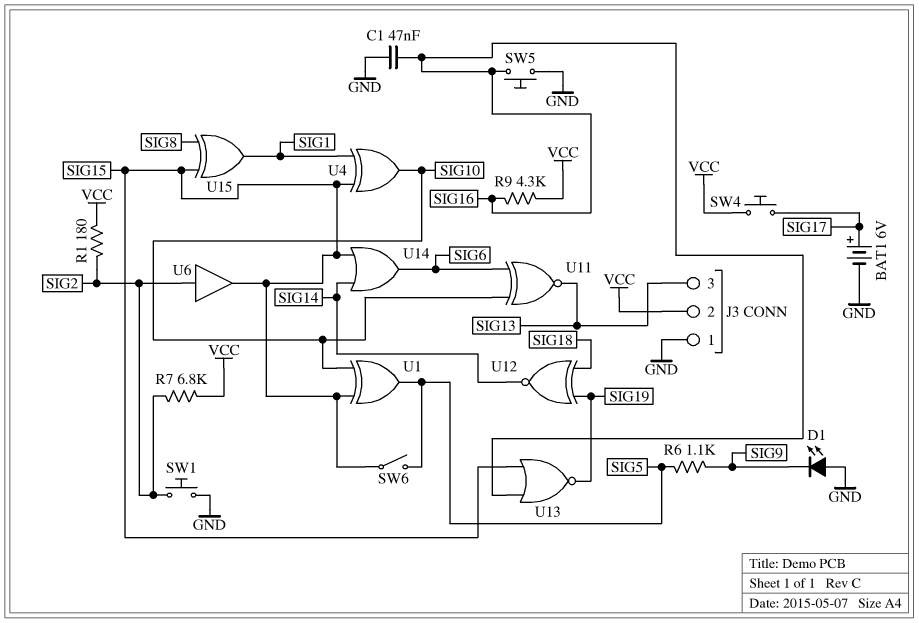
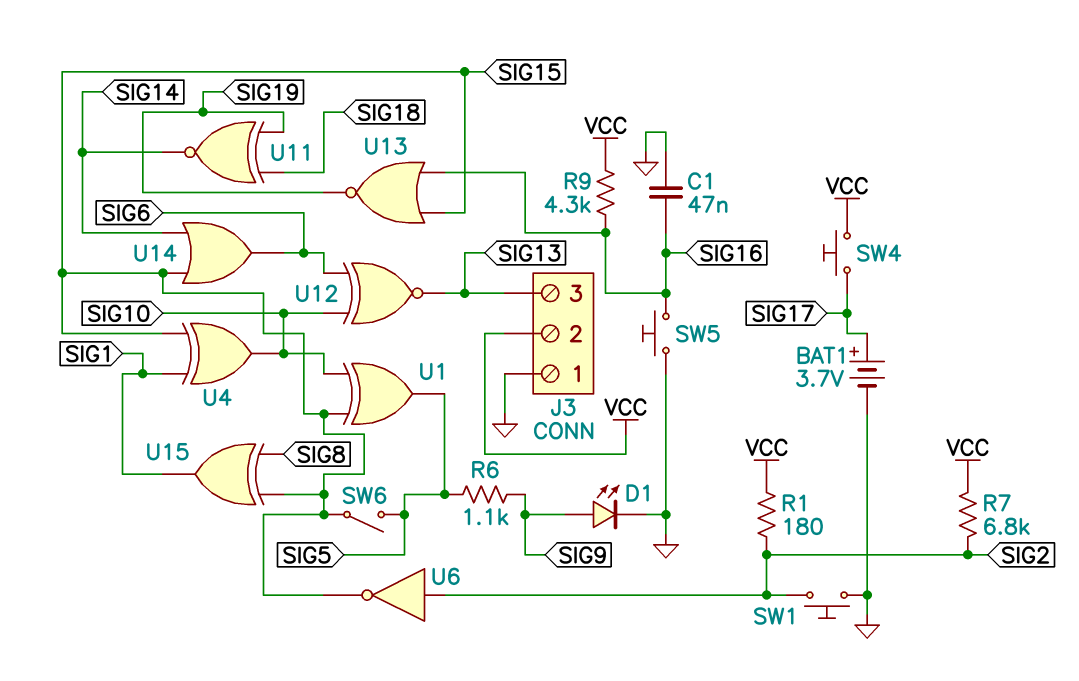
BAT1: 6V (plus SIG17, minus GND) -> 3.7V (plus SIG17, minus GND)
D1: LED (A GND, K SIG9) -> LED (A SIG9, K GND)
U6: buffer (in SIG2, out SIG15) -> NOT (in SIG2, out SIG15)
U11: XNOR (in SIG6, in SIG10, out SIG13) -> XNOR (in SIG18, in SIG19, out SIG14)
U12: XNOR (in SIG18, in SIG19, out SIG14) -> XNOR (in SIG6, in SIG10, out SIG13)

